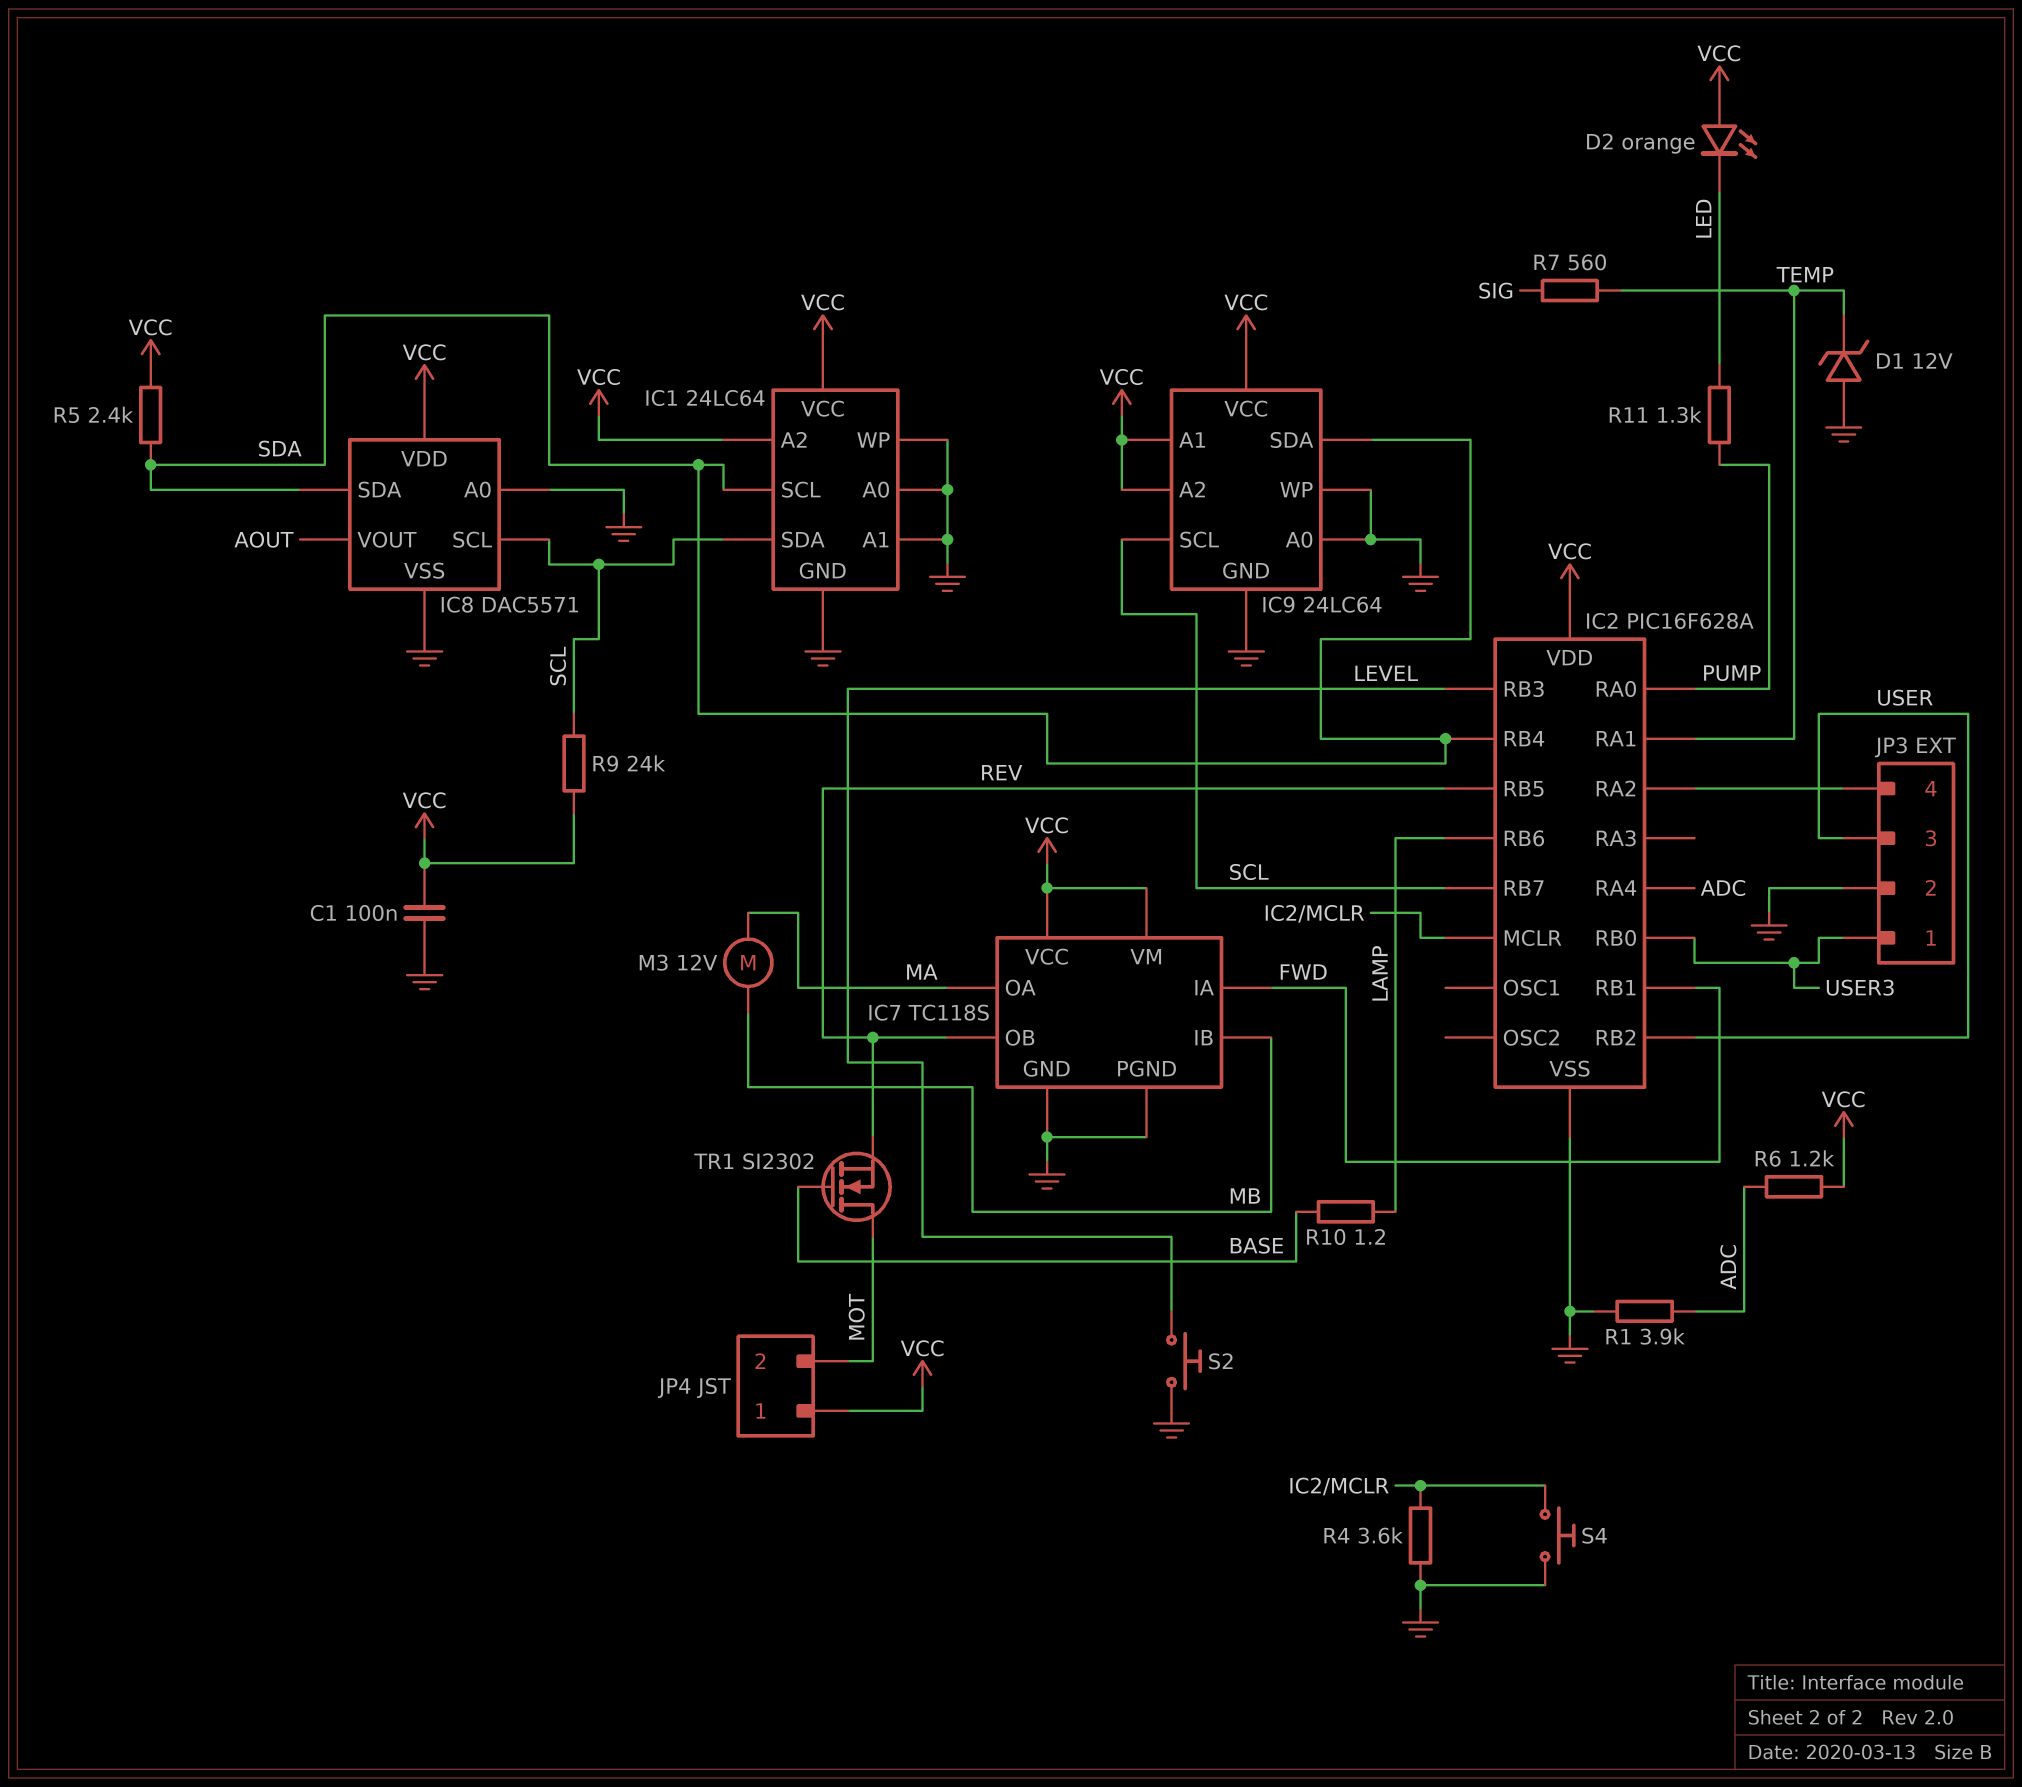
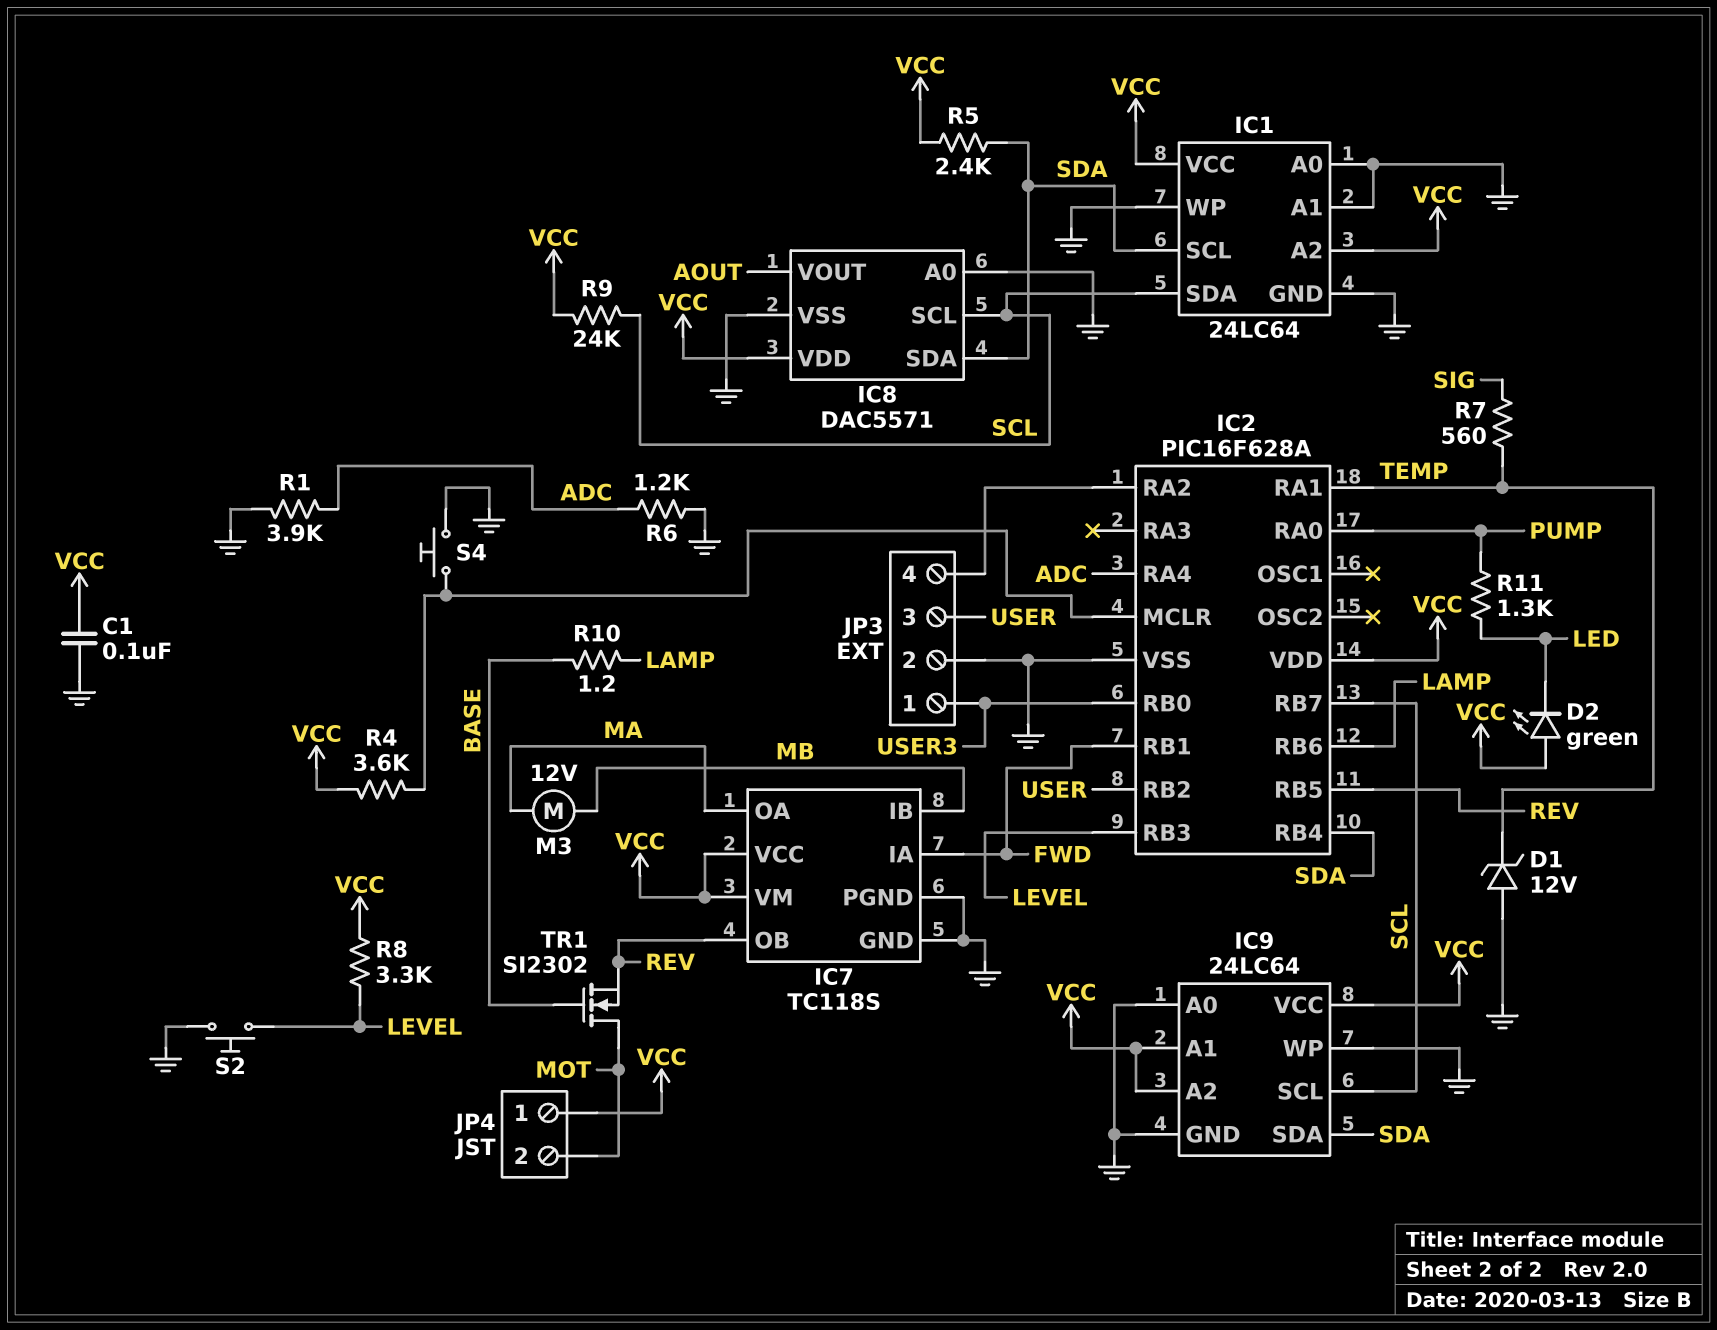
D2: LED orange (A VCC, K LED) -> LED green (A VCC, K LED)
R4: 3.6k (GND, IC2/MCLR) -> 3.6k (IC2/MCLR, VCC)
R6: 1.2k (ADC, VCC) -> 1.2k (ADC, GND)
R8: none -> 3.3k (LEVEL, VCC)

